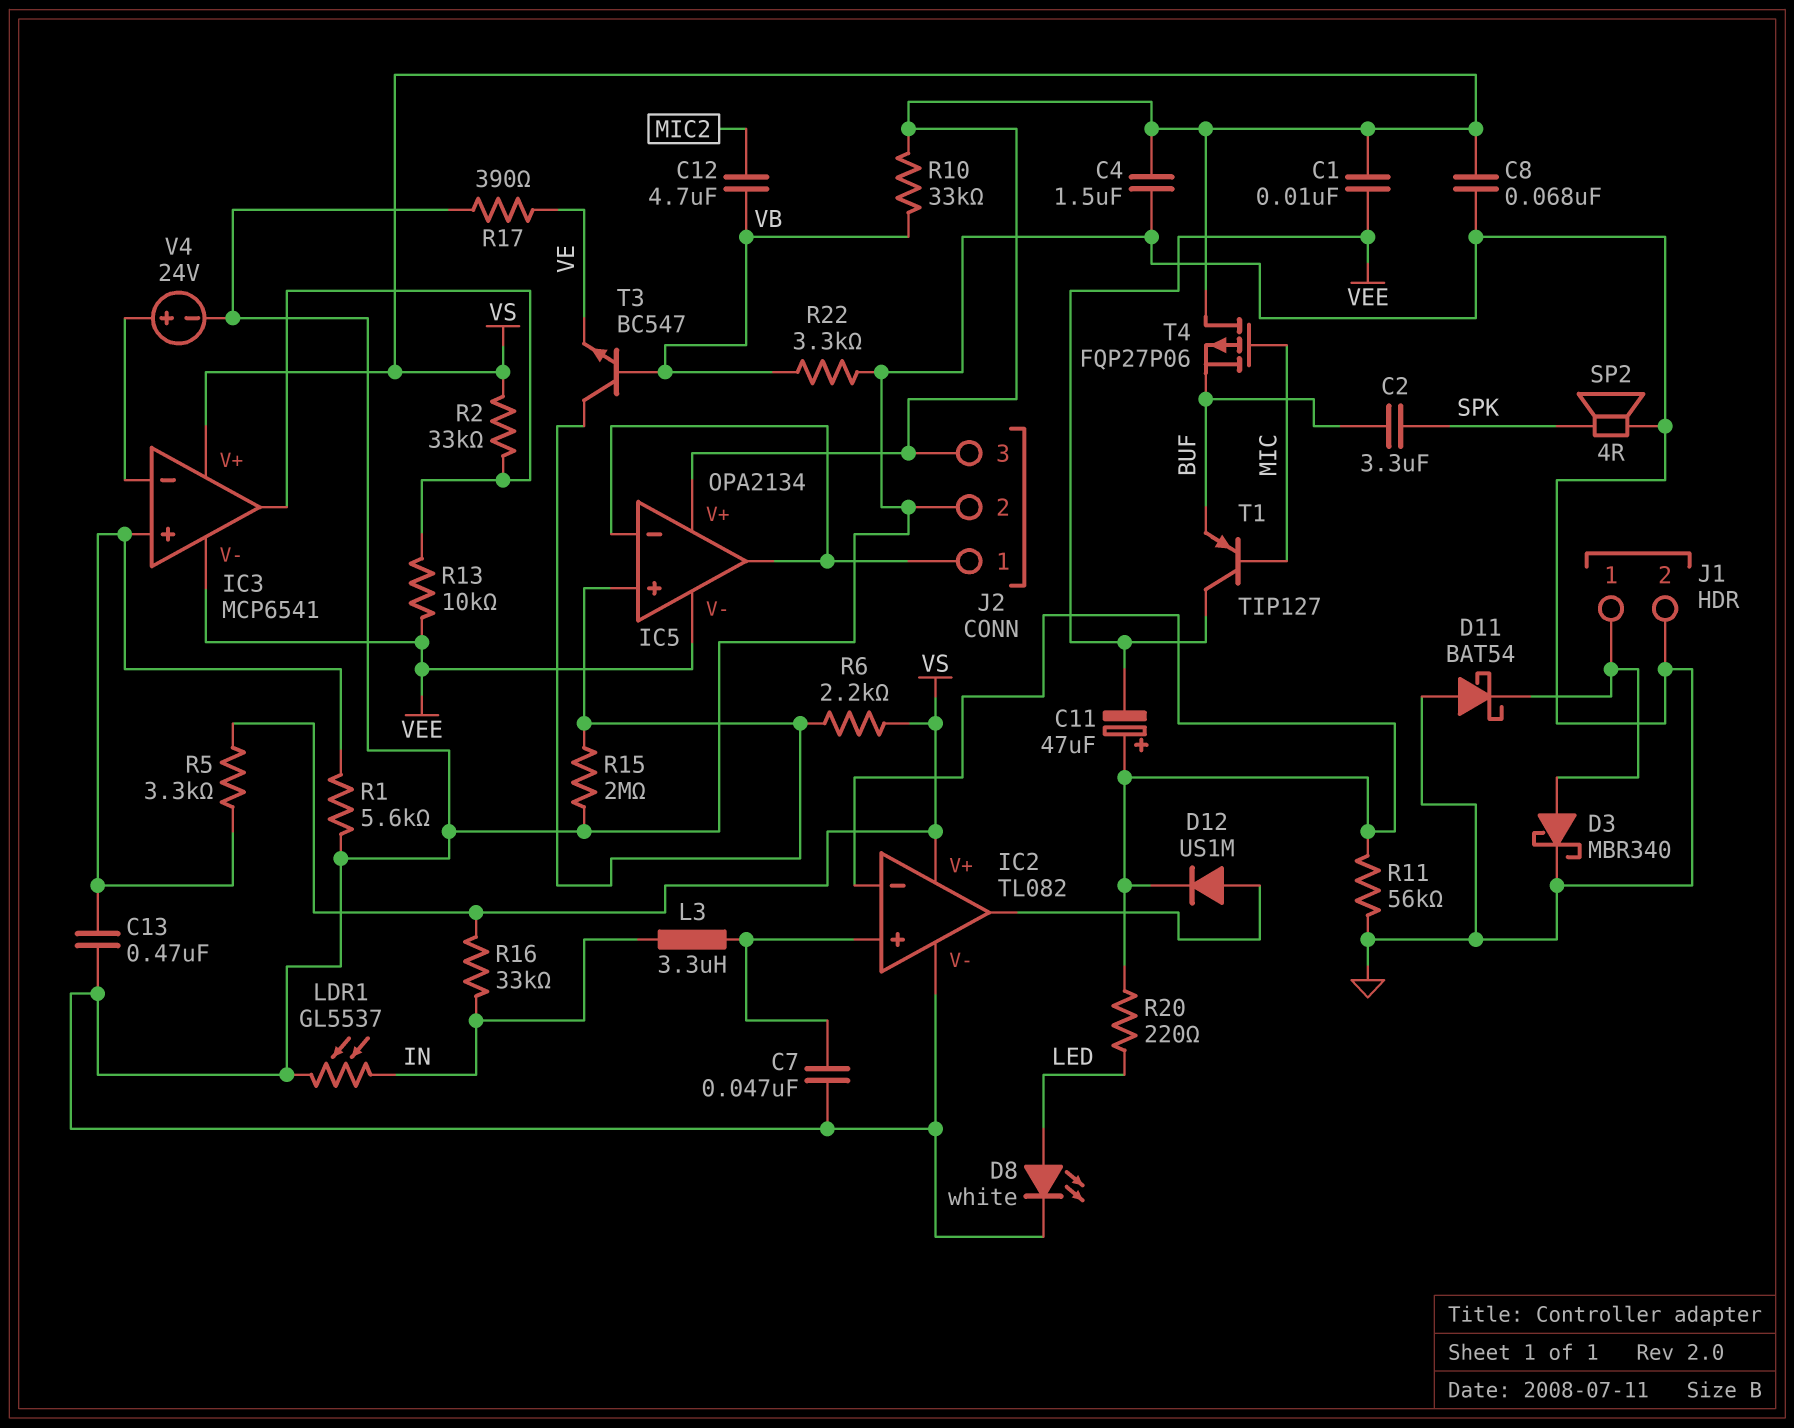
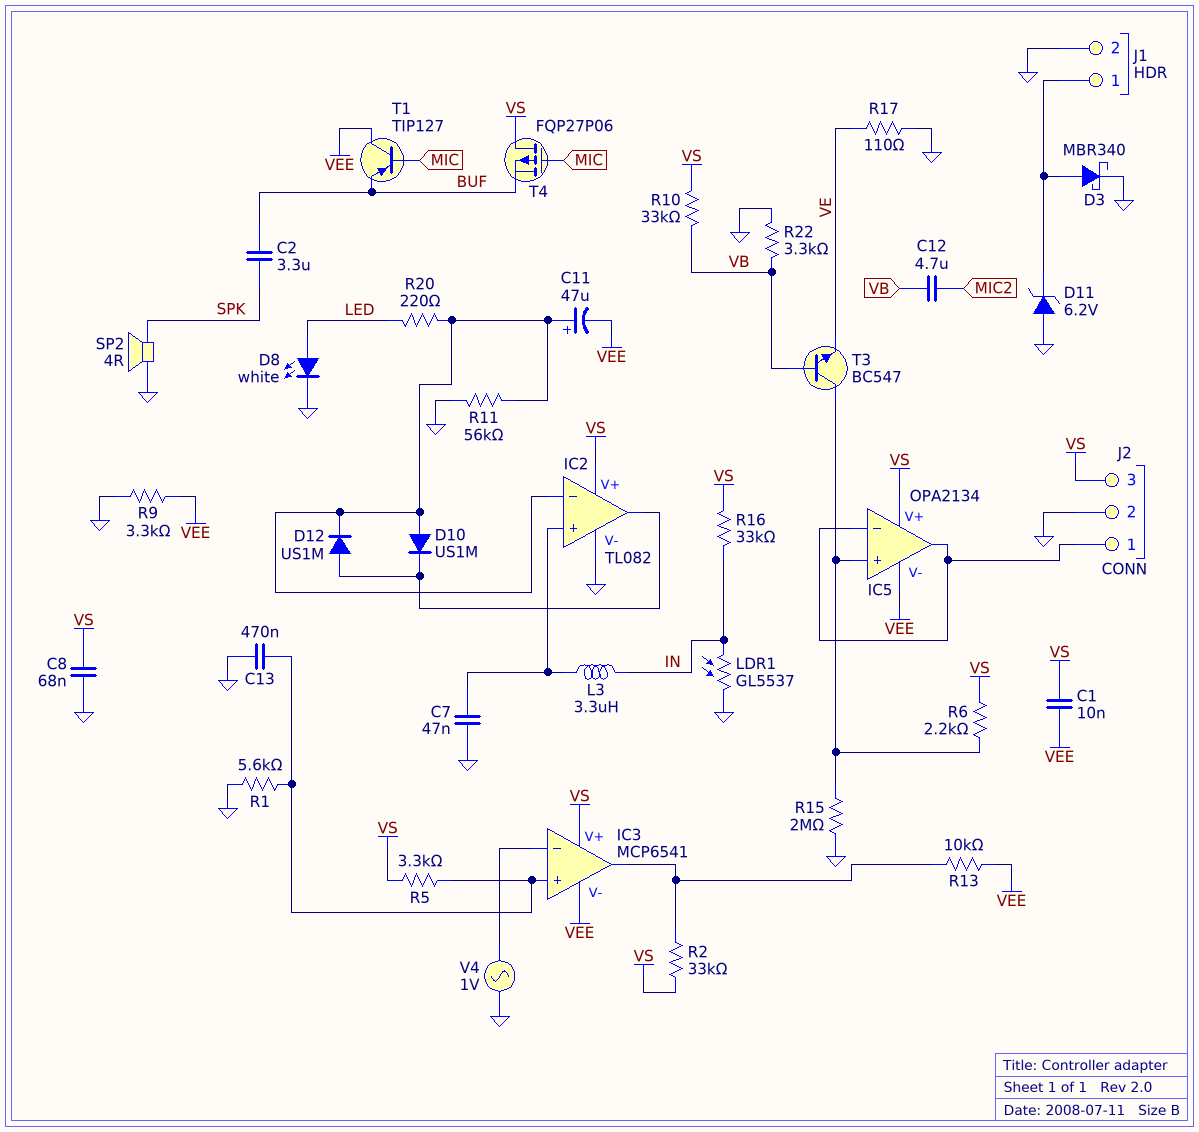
C4: 1.5uF (GND, VS) -> none
D10: none -> diode US1M (A IC2/in-, K IC2/out)
D11: schottky BAT54 (A GND, K J1/1) -> zener 6.2V (A GND, K J1/1)
R9: none -> 3.3k (GND, VEE)
R17: 390 (GND, VE) -> 110 (GND, VE)
V4: 24V (plus IC3/in-, minus GND) -> AC 1V (GND, IC3/in-)

